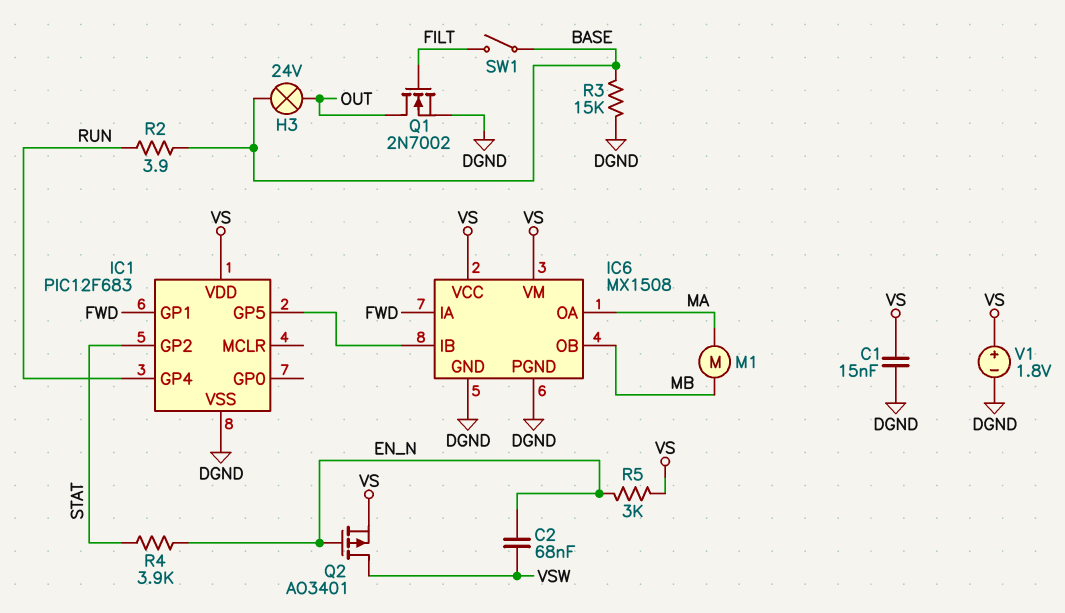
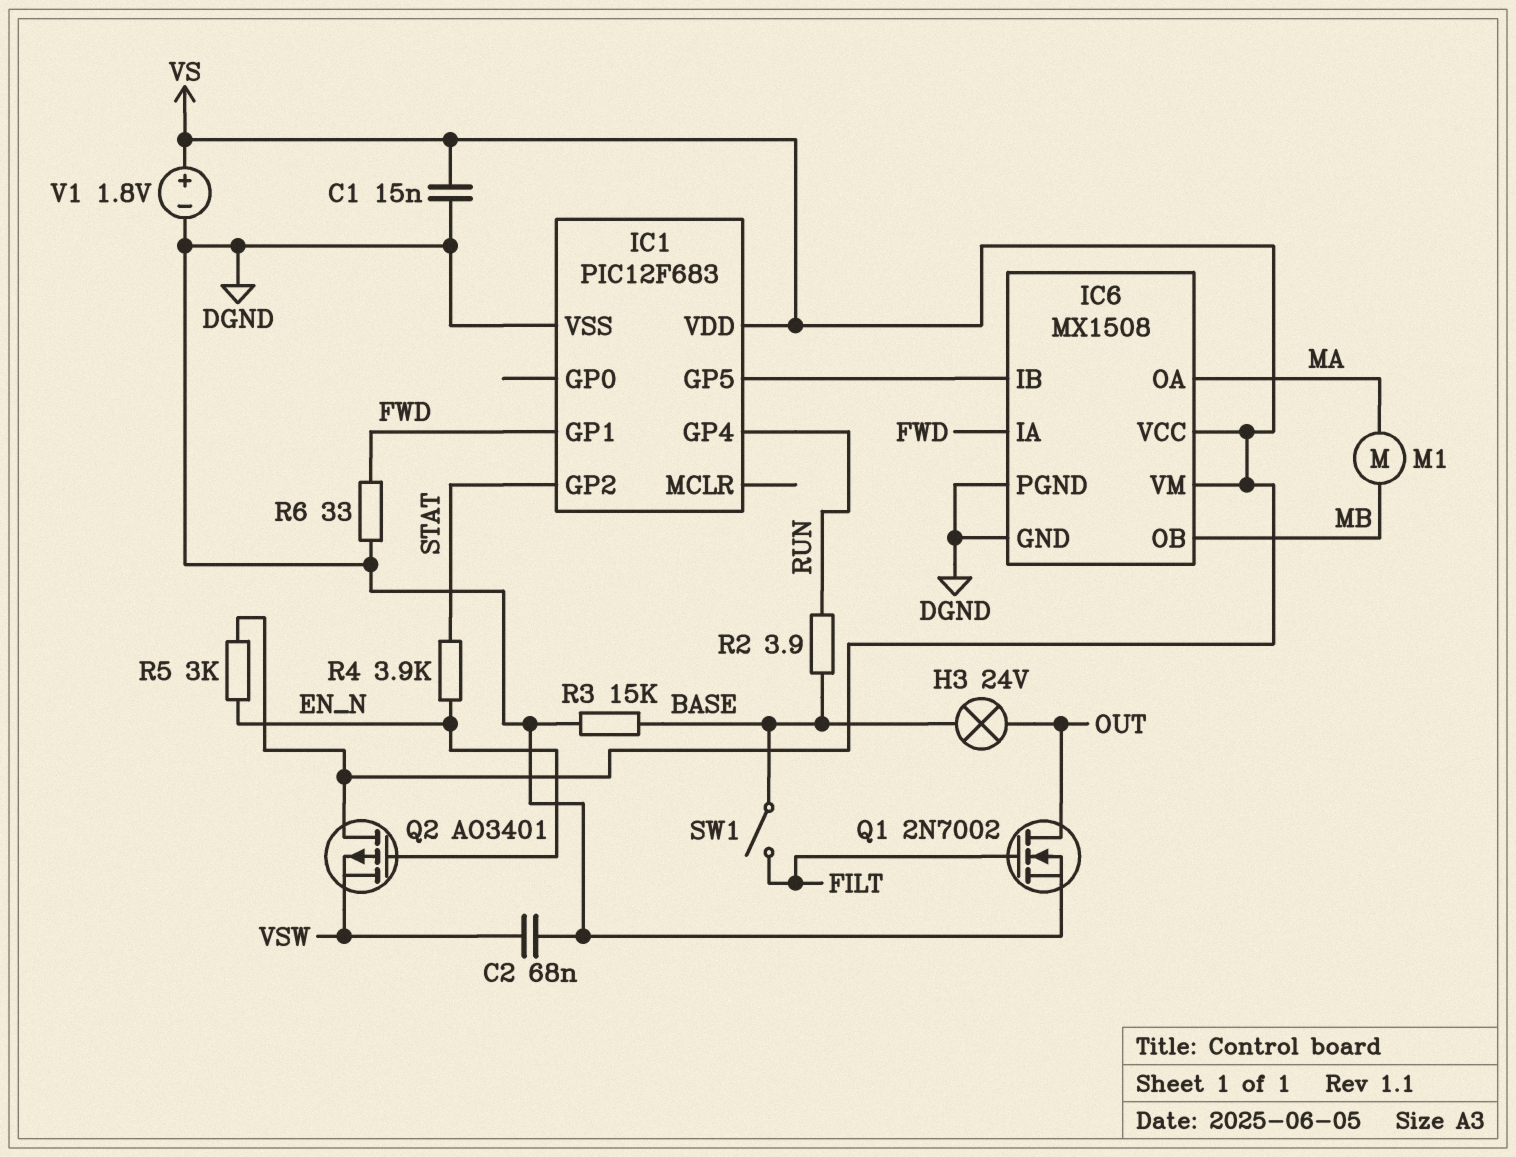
C2: 68nF (EN_N, VSW) -> 68nF (DGND, VSW)
Q2: PMOS AO3401 (G EN_N, D VSW, S VS) -> PMOS AO3401 (G EN_N, D VS, S VSW)
R6: none -> 33 (DGND, FWD)

